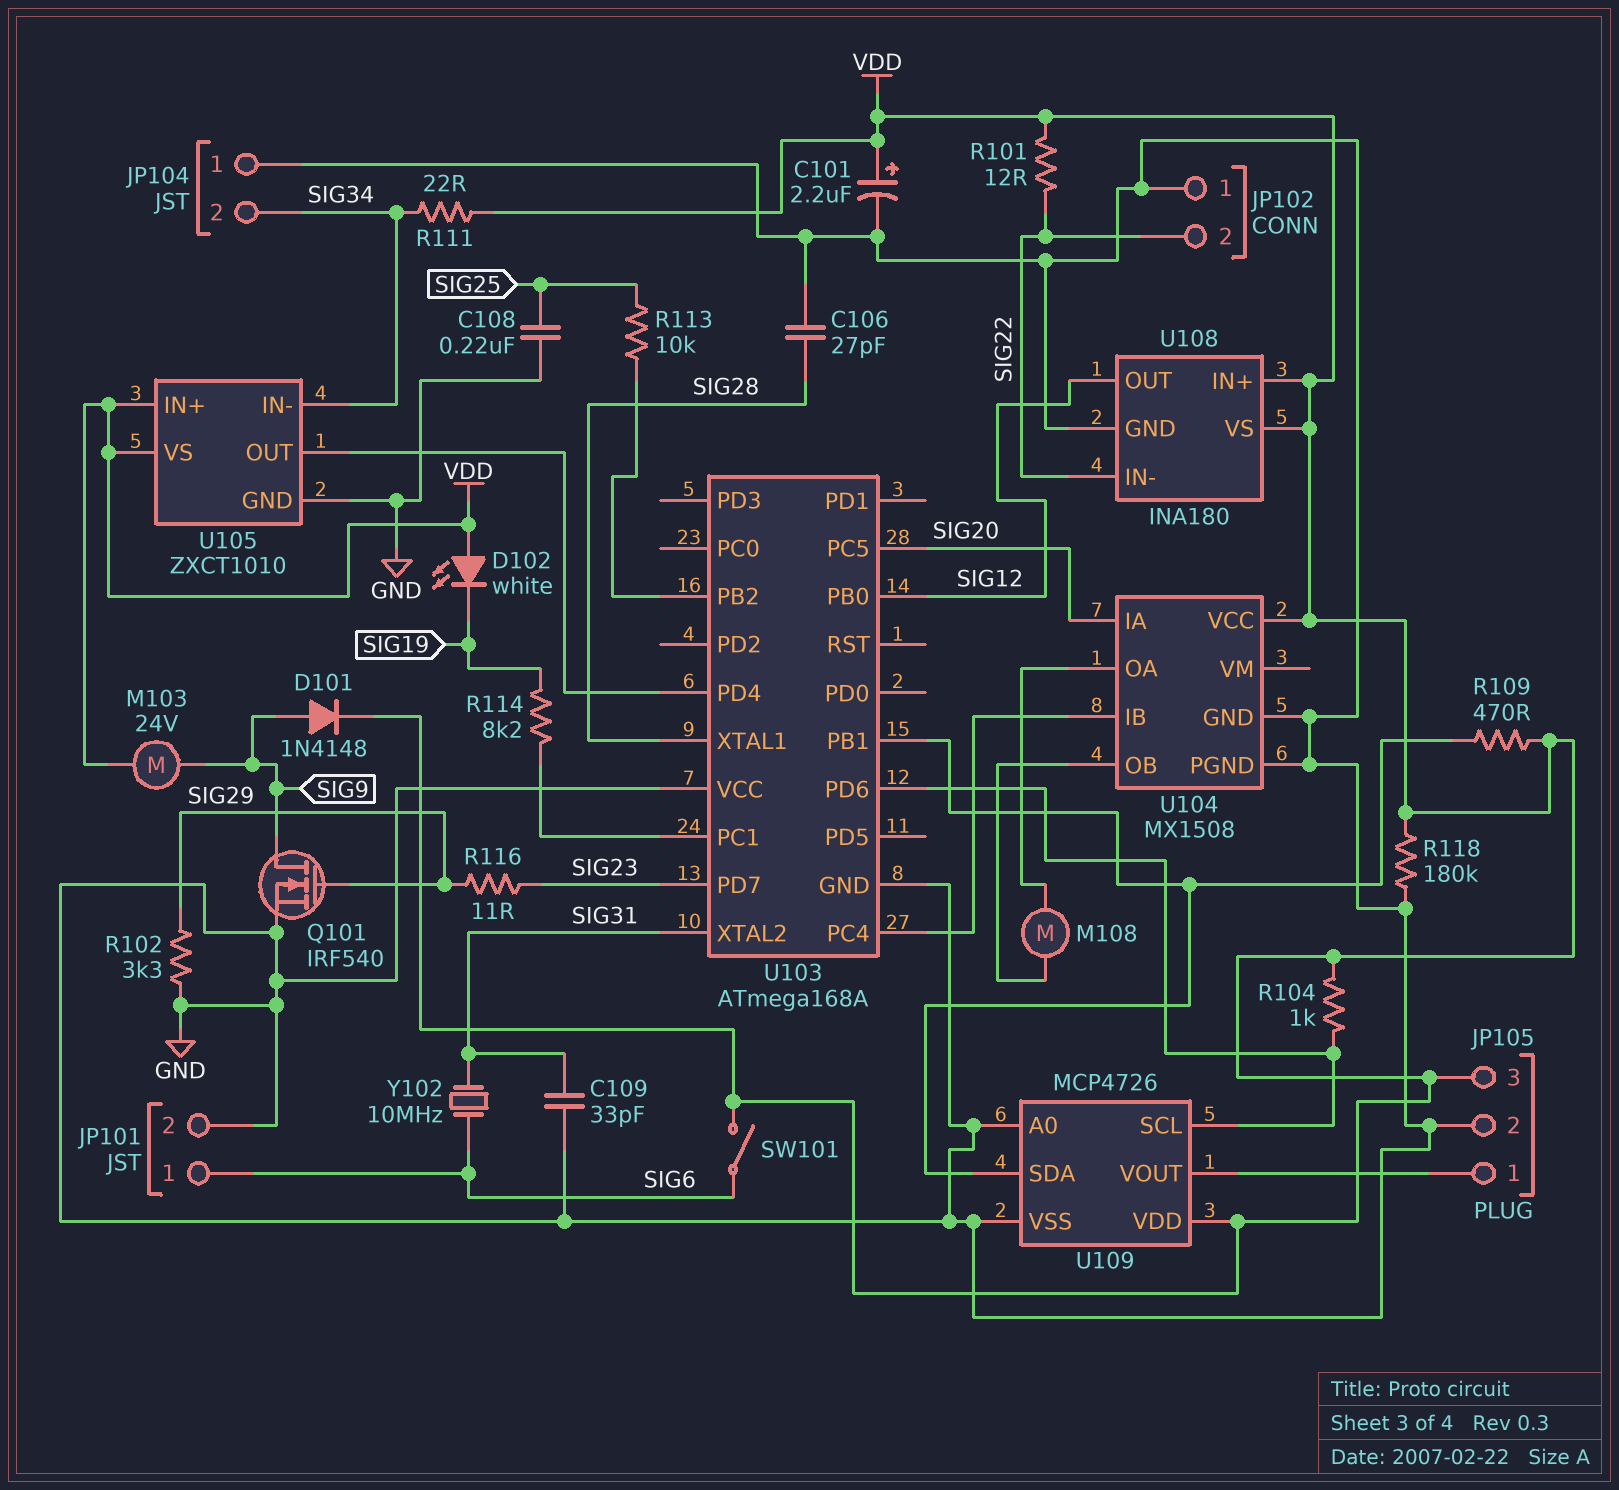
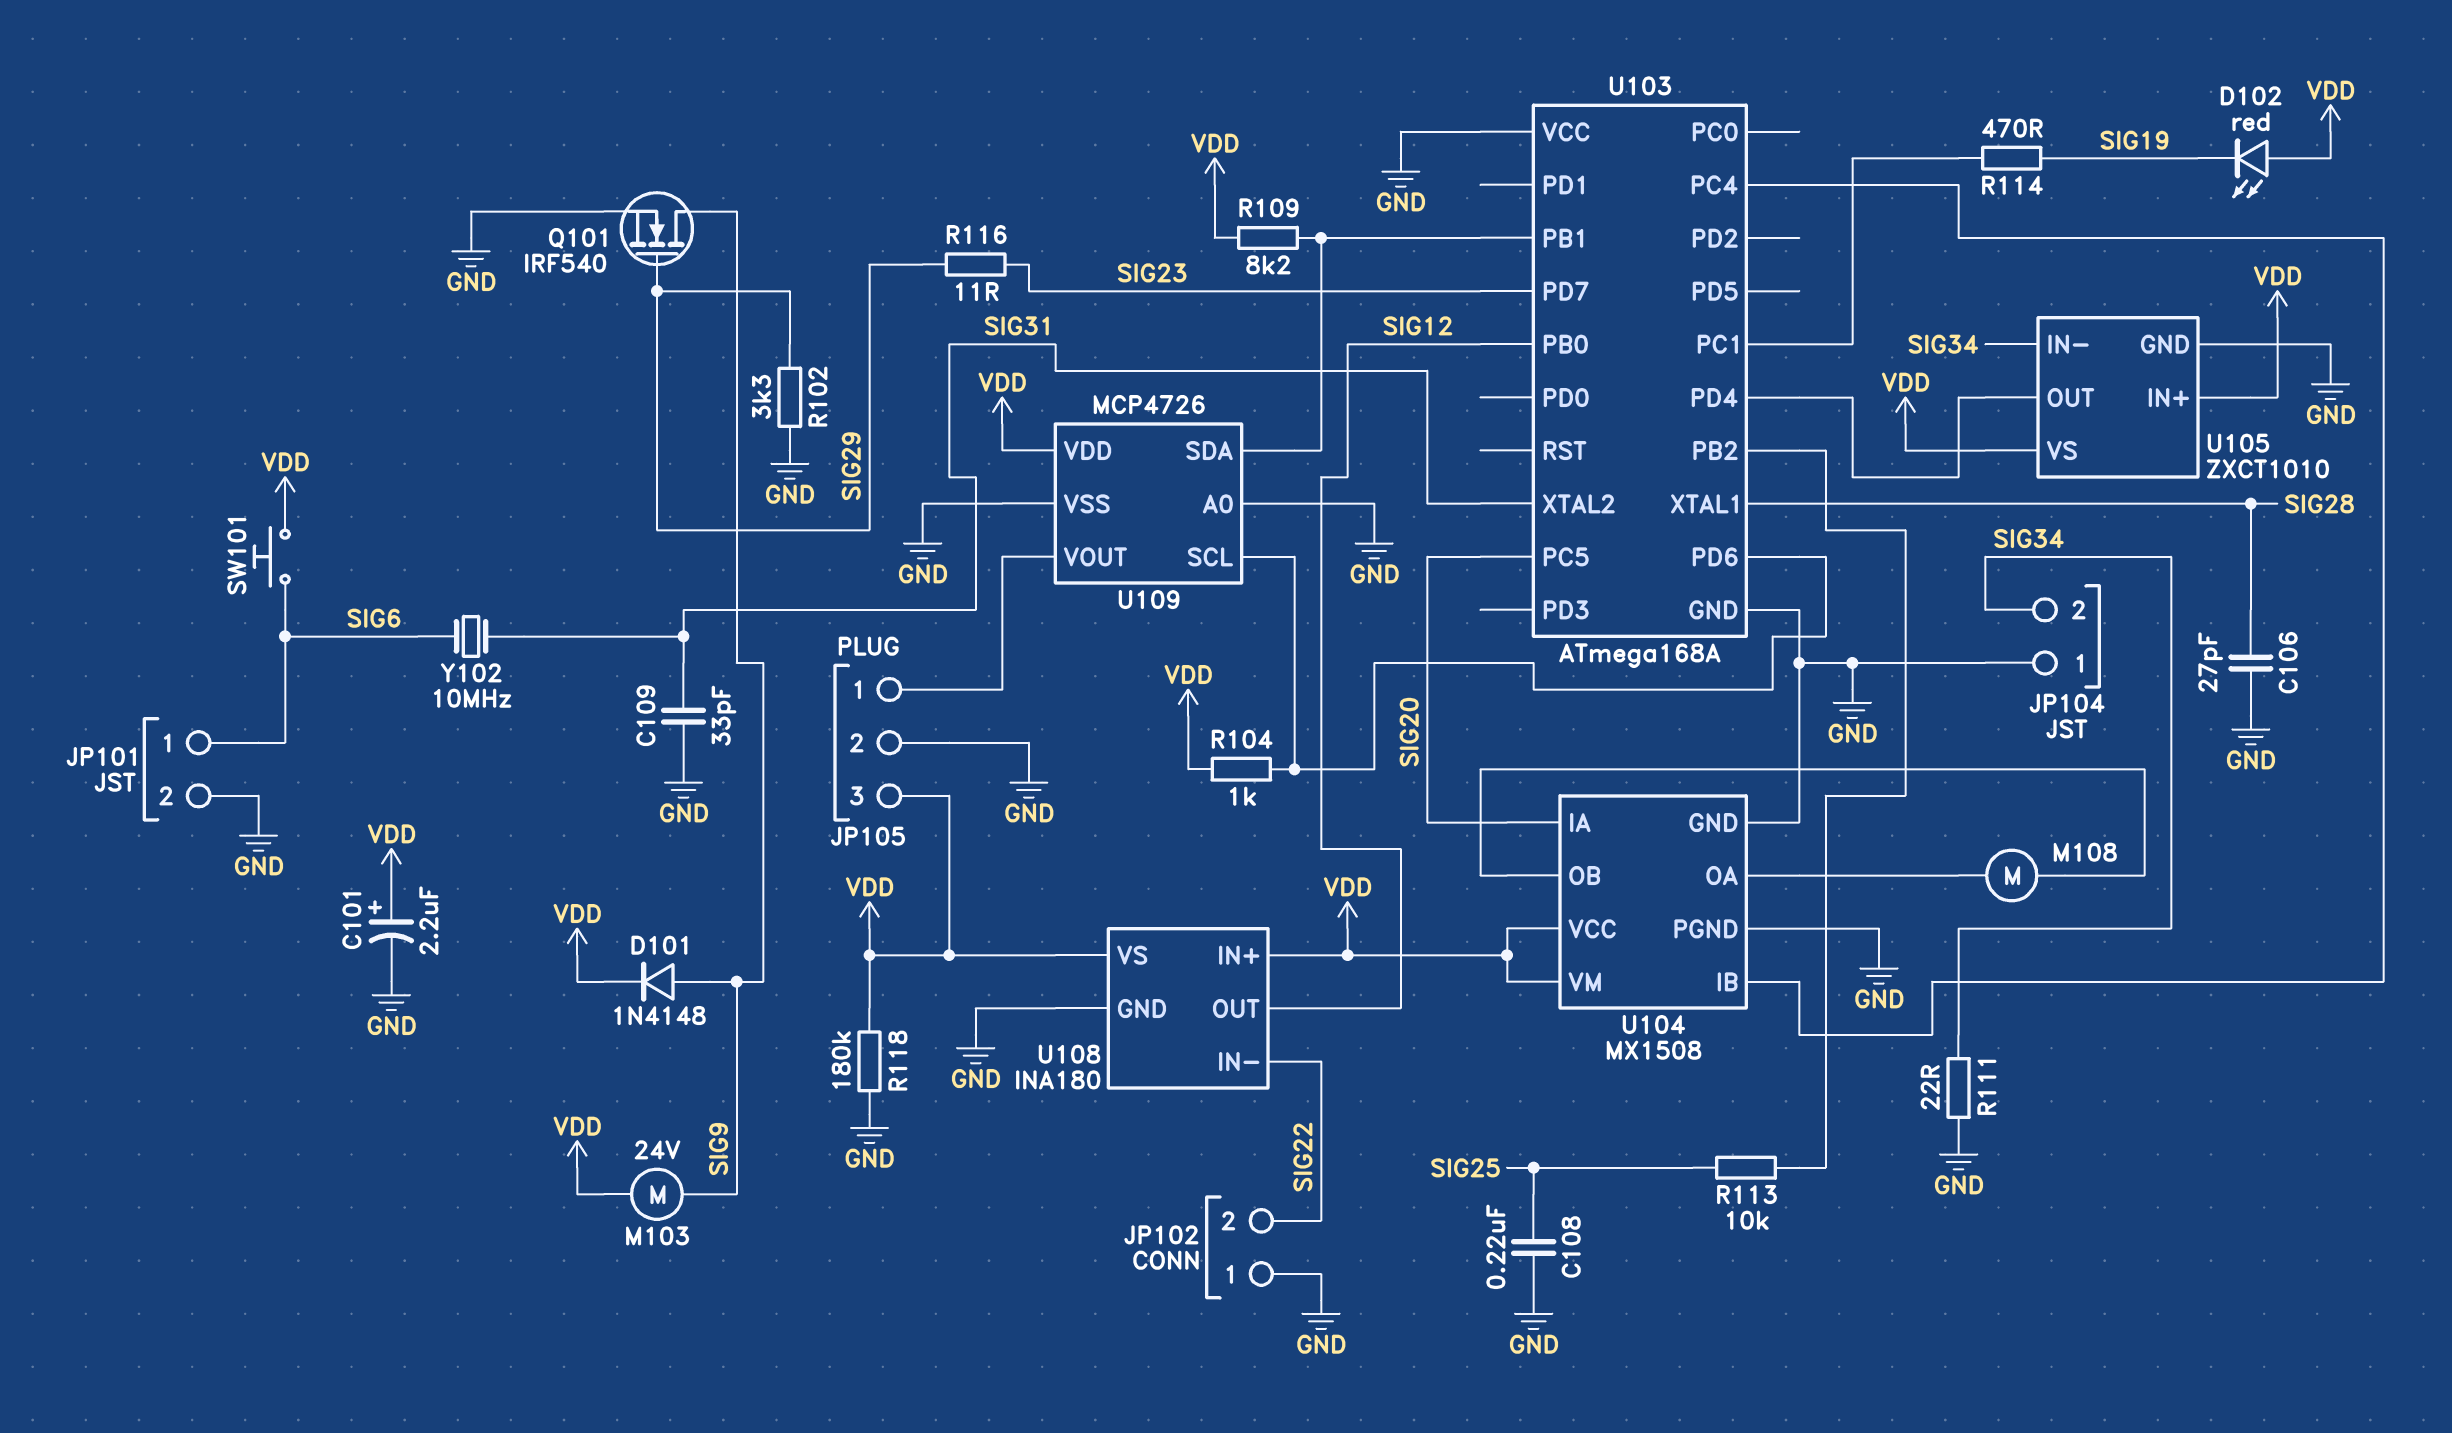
D102: LED white (A VDD, K SIG19) -> LED red (A VDD, K SIG19)
R101: 12 (SIG22, VDD) -> none
R109: 470 (U103/PB1, VDD) -> 8.2k (U103/PB1, VDD)
R111: 22 (SIG34, VDD) -> 22 (GND, SIG34)
R114: 8.2k (SIG19, U103/PC1) -> 470 (SIG19, U103/PC1)
SW101: switch (SIG6, VDD) -> button (SIG6, VDD)
U104 pin VM: none -> VDD

